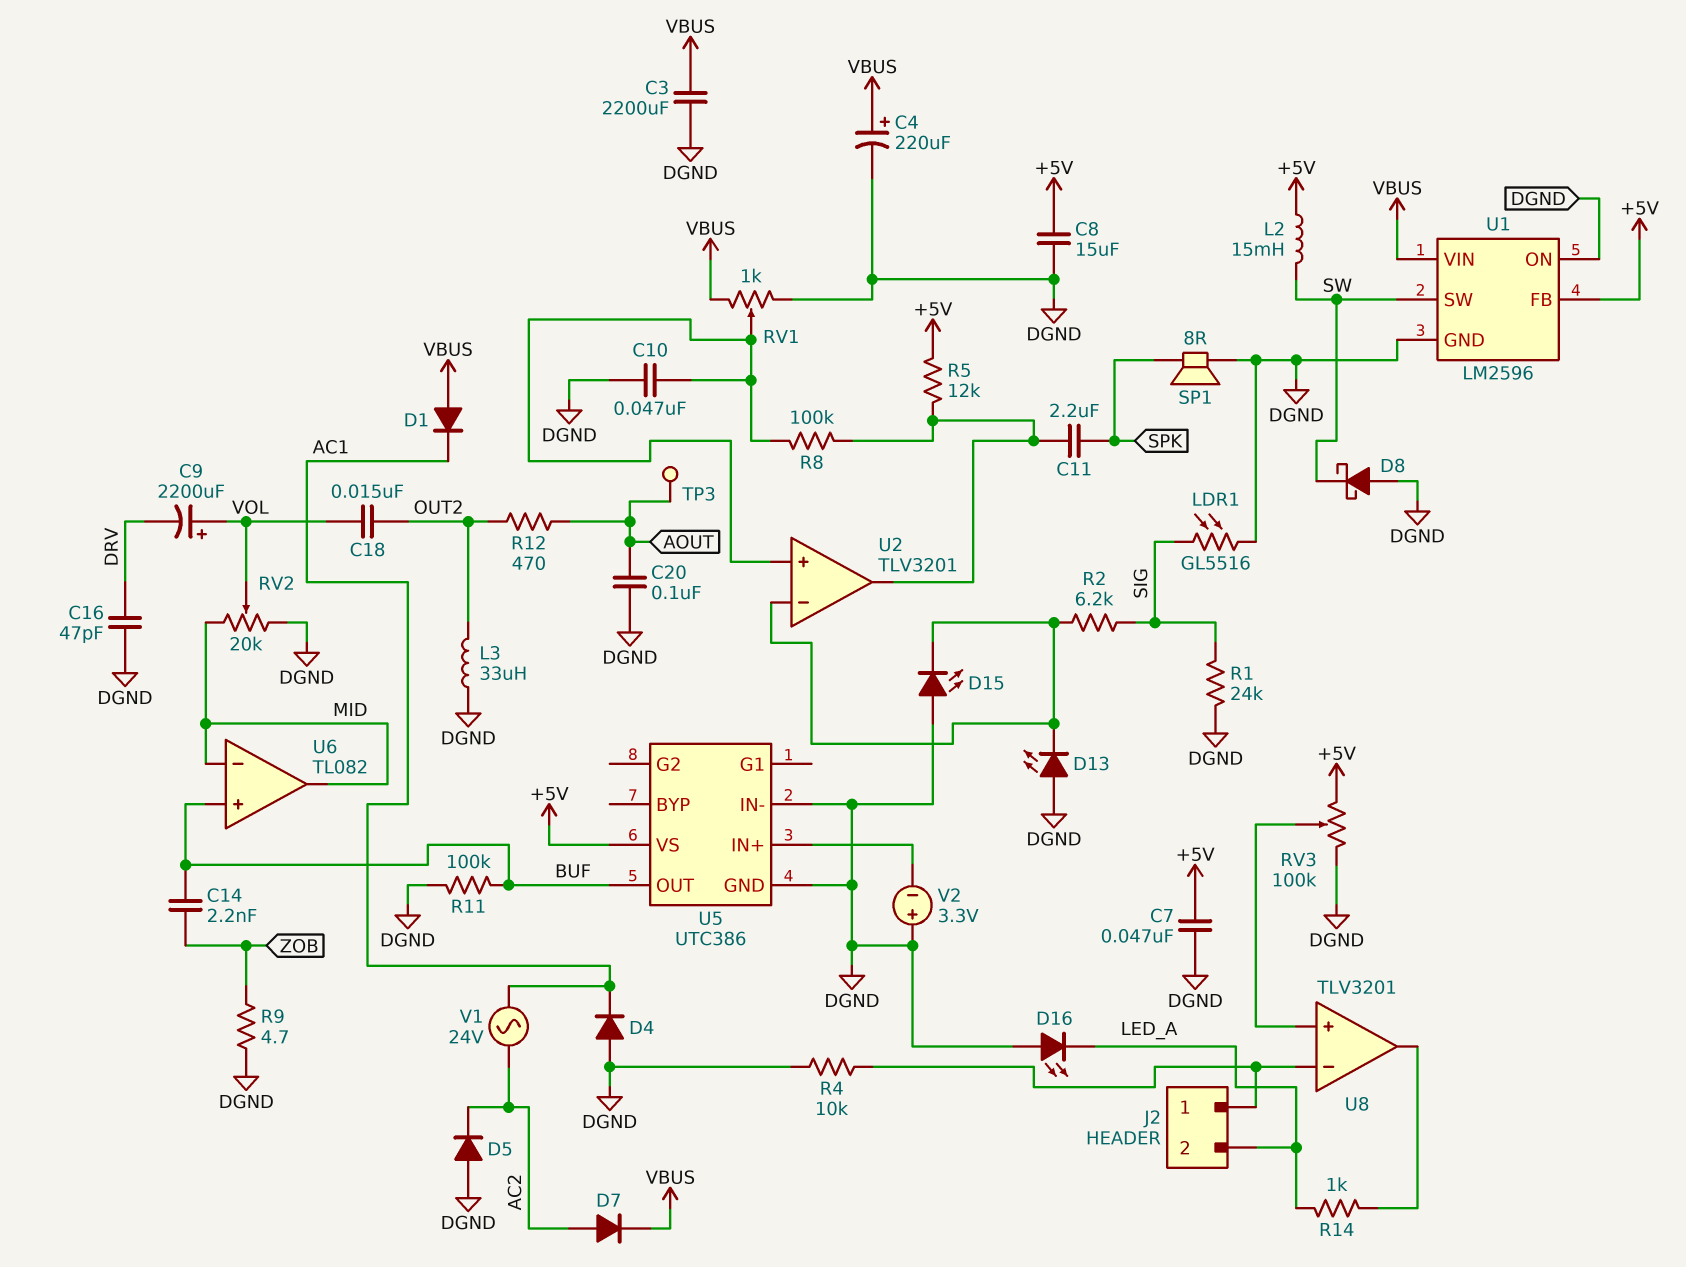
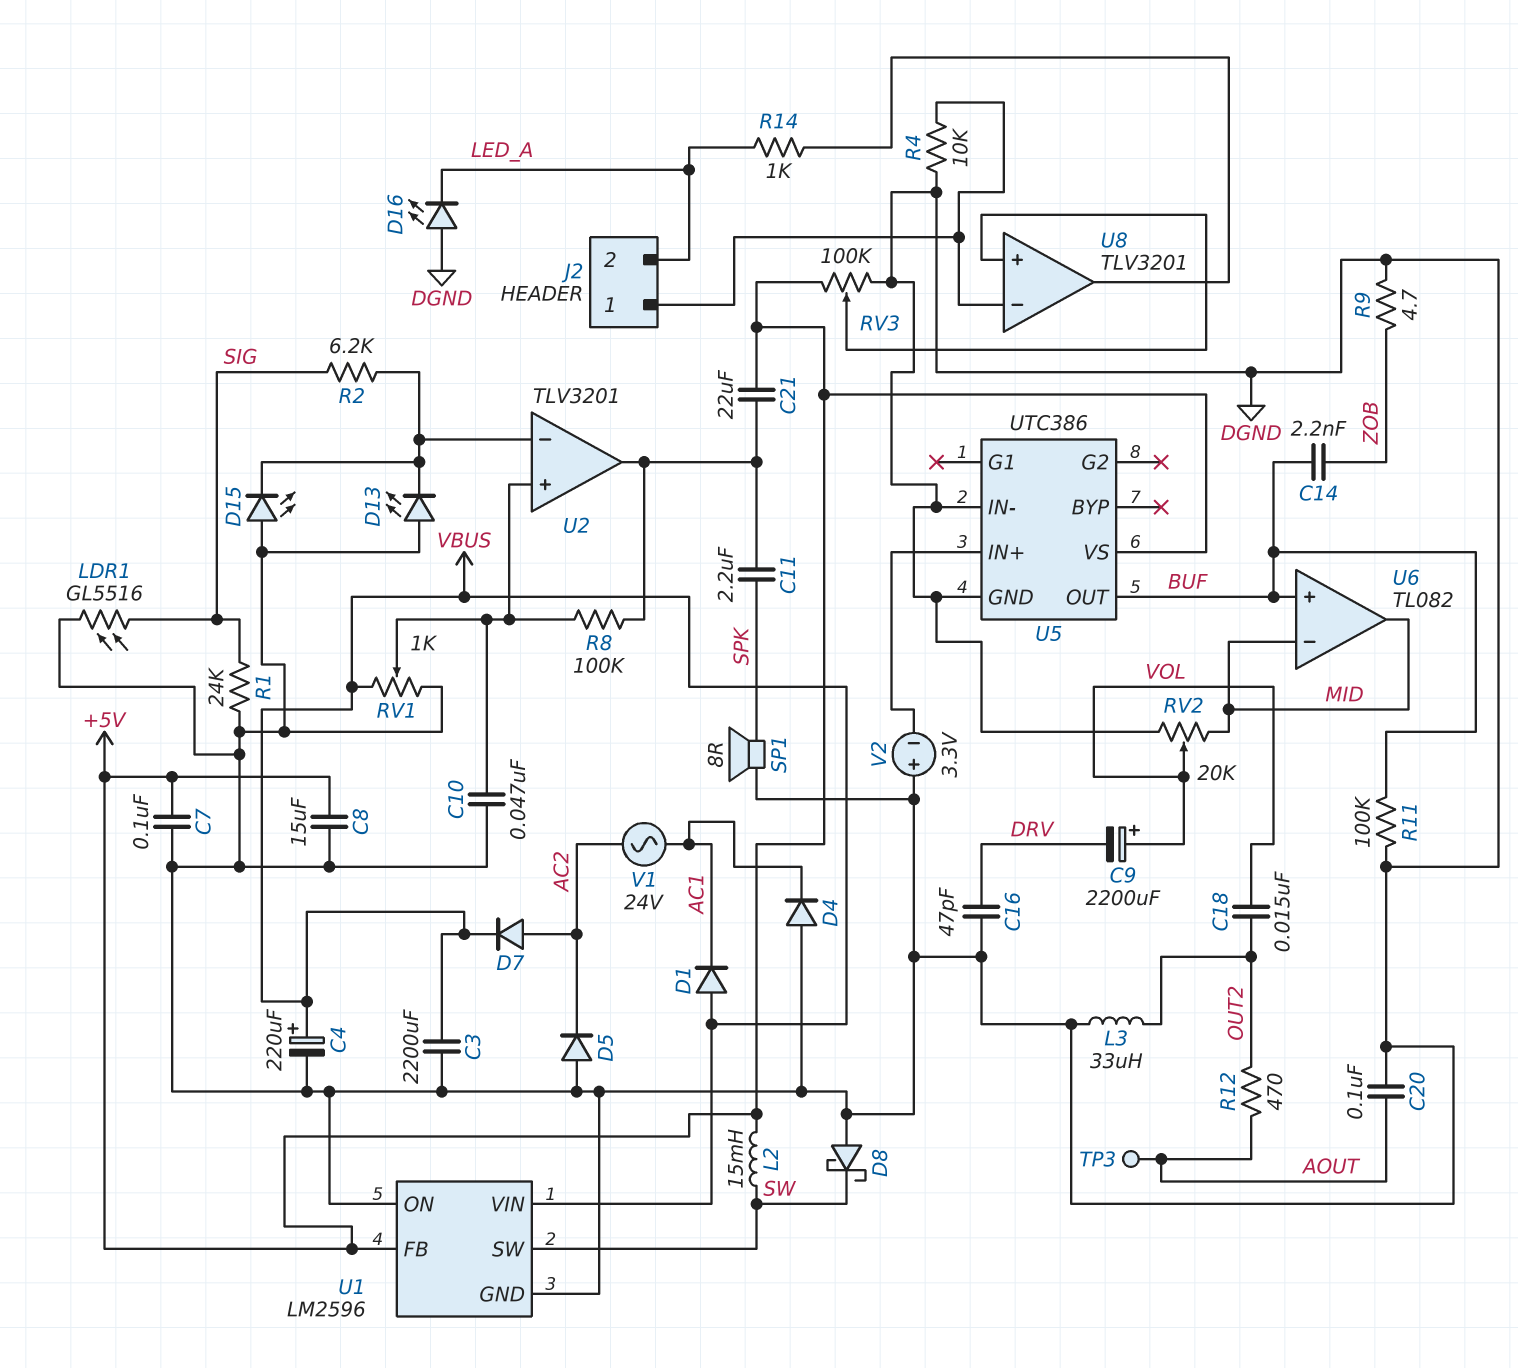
C7: 47nF (+5V, DGND) -> 100nF (+5V, DGND)
C21: none -> 22uF (+5V, U2/out)
R5: 12k (+5V, U2/out) -> none

